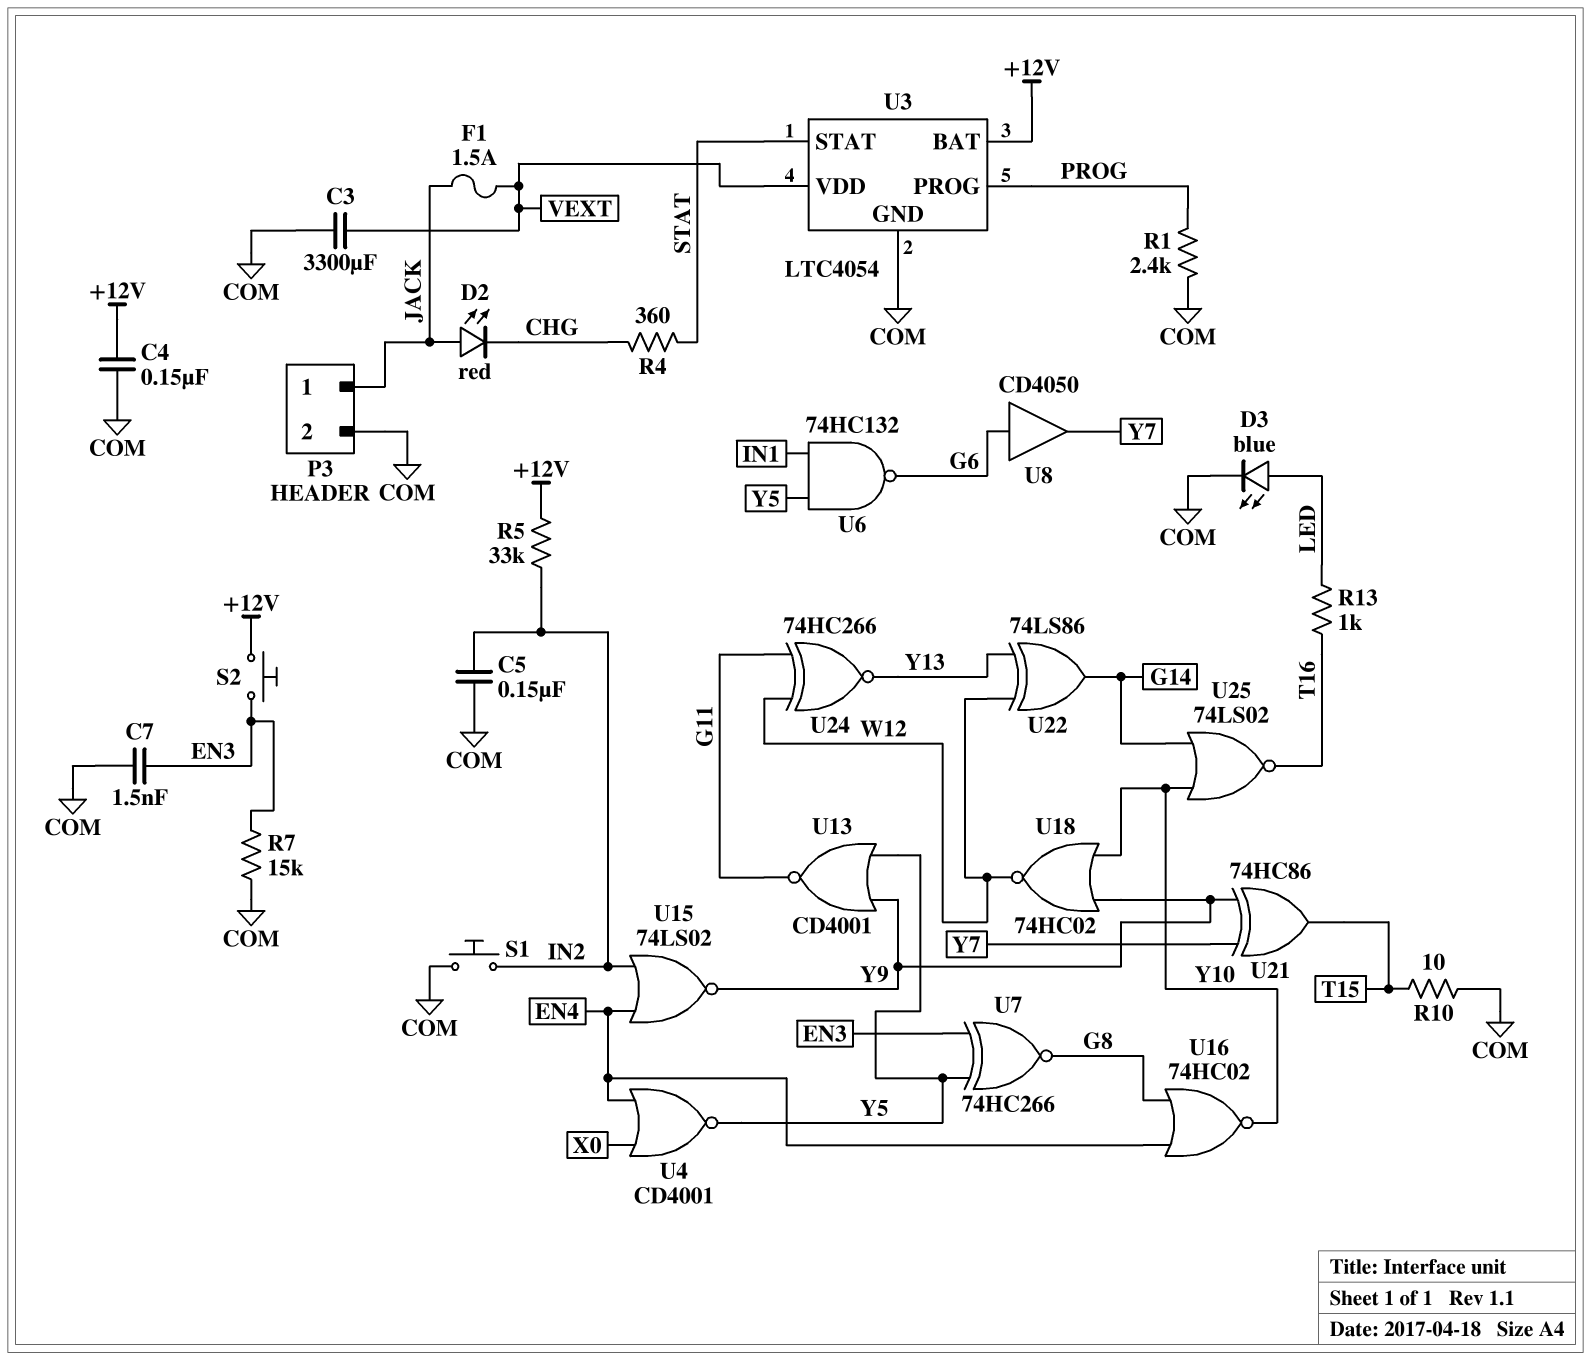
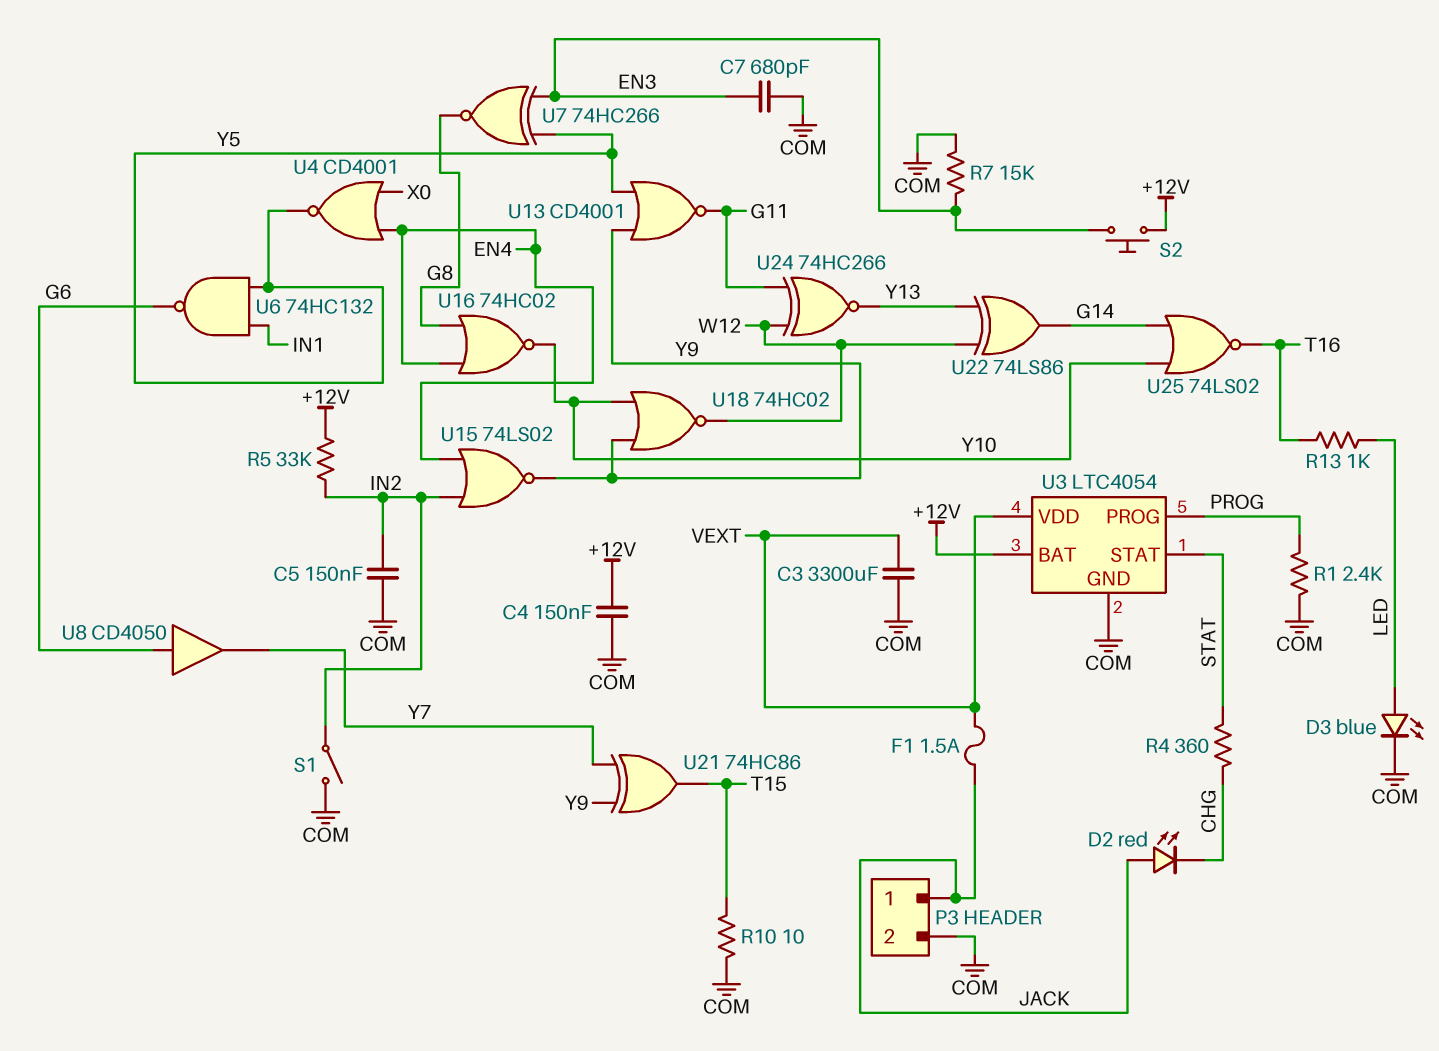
C7: 1.5nF (COM, EN3) -> 680pF (COM, EN3)
S1: button (COM, IN2) -> switch (COM, IN2)

